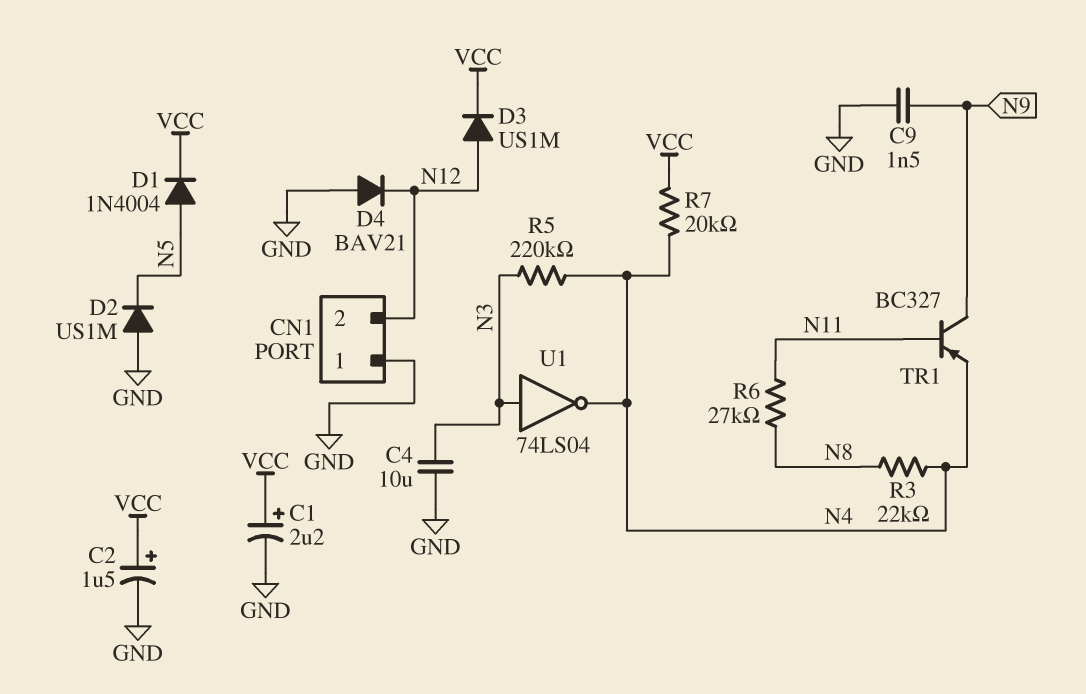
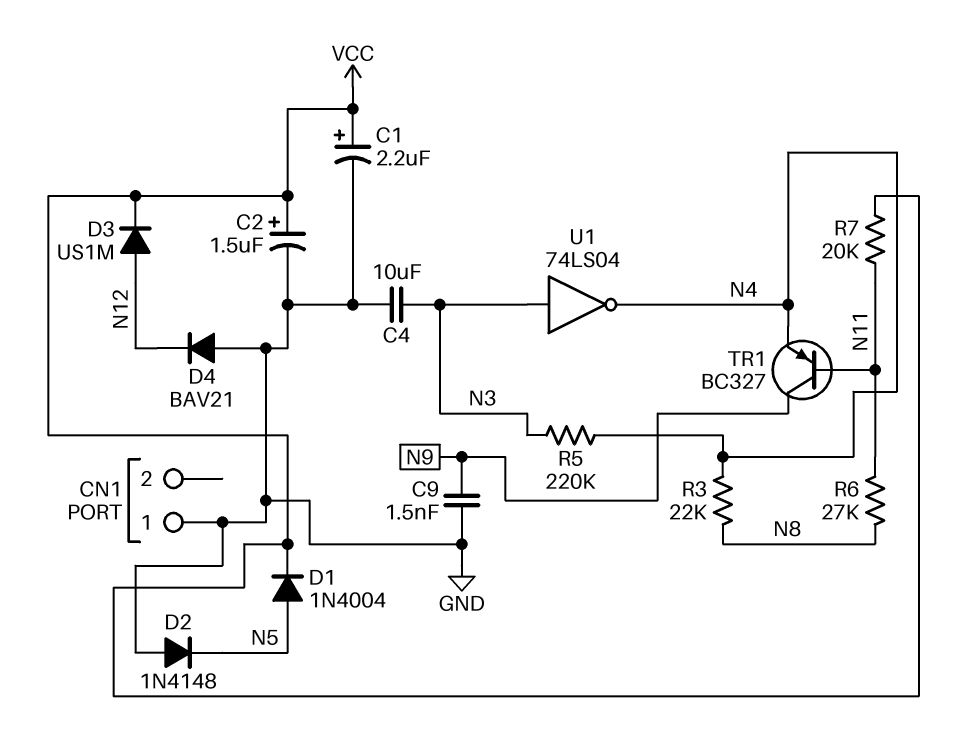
CN1 pin 2: N12 -> none
D2: diode US1M (A GND, K N5) -> diode 1N4148 (A GND, K N5)
R7: 20k (N4, VCC) -> 20k (N11, VCC)

